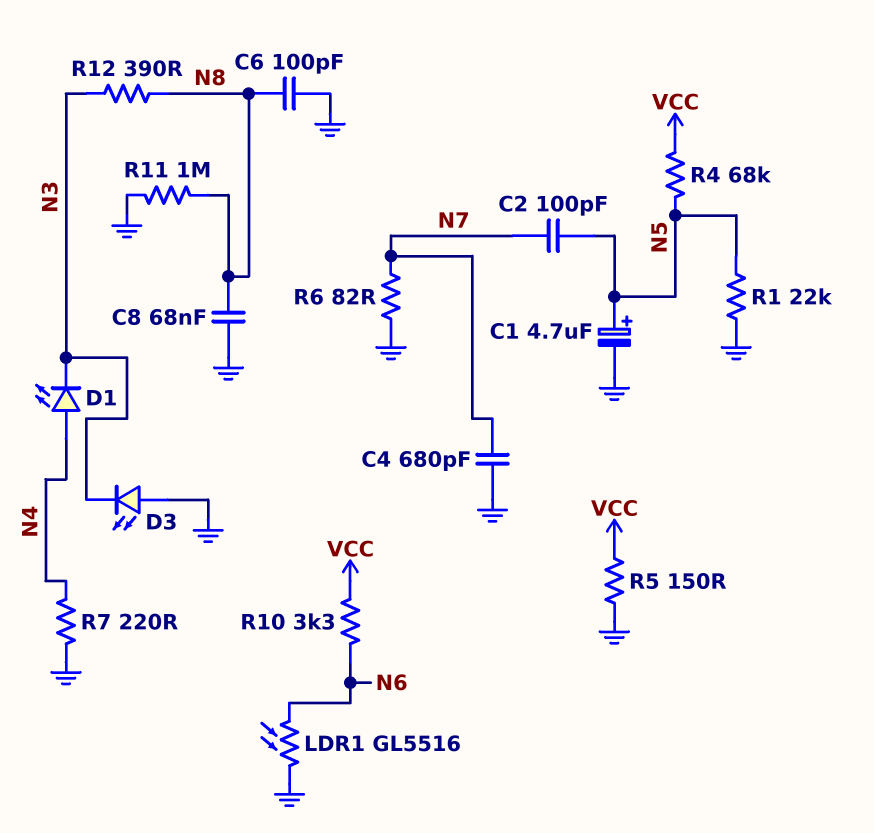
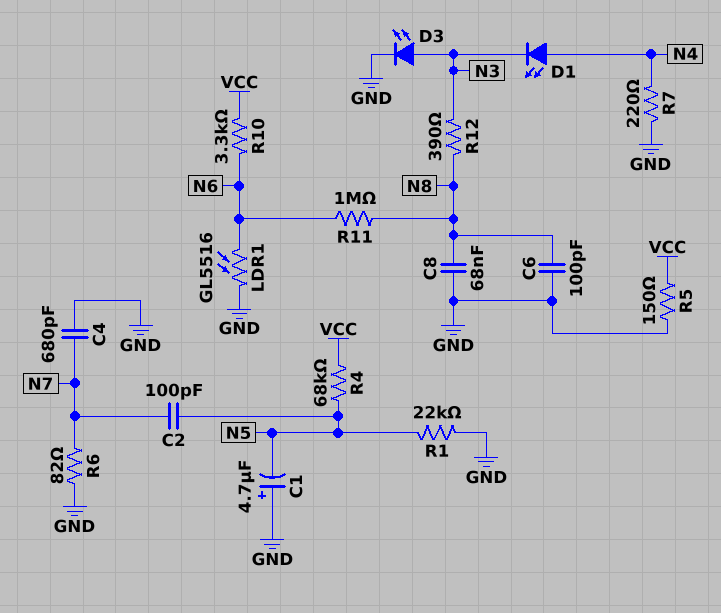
C1: 4.7uF (plus N5, minus GND) -> 4.7uF (plus GND, minus N5)
D3: LED (A GND, K N3) -> LED (A N3, K GND)
R11: 1M (GND, N8) -> 1M (N6, N8)

